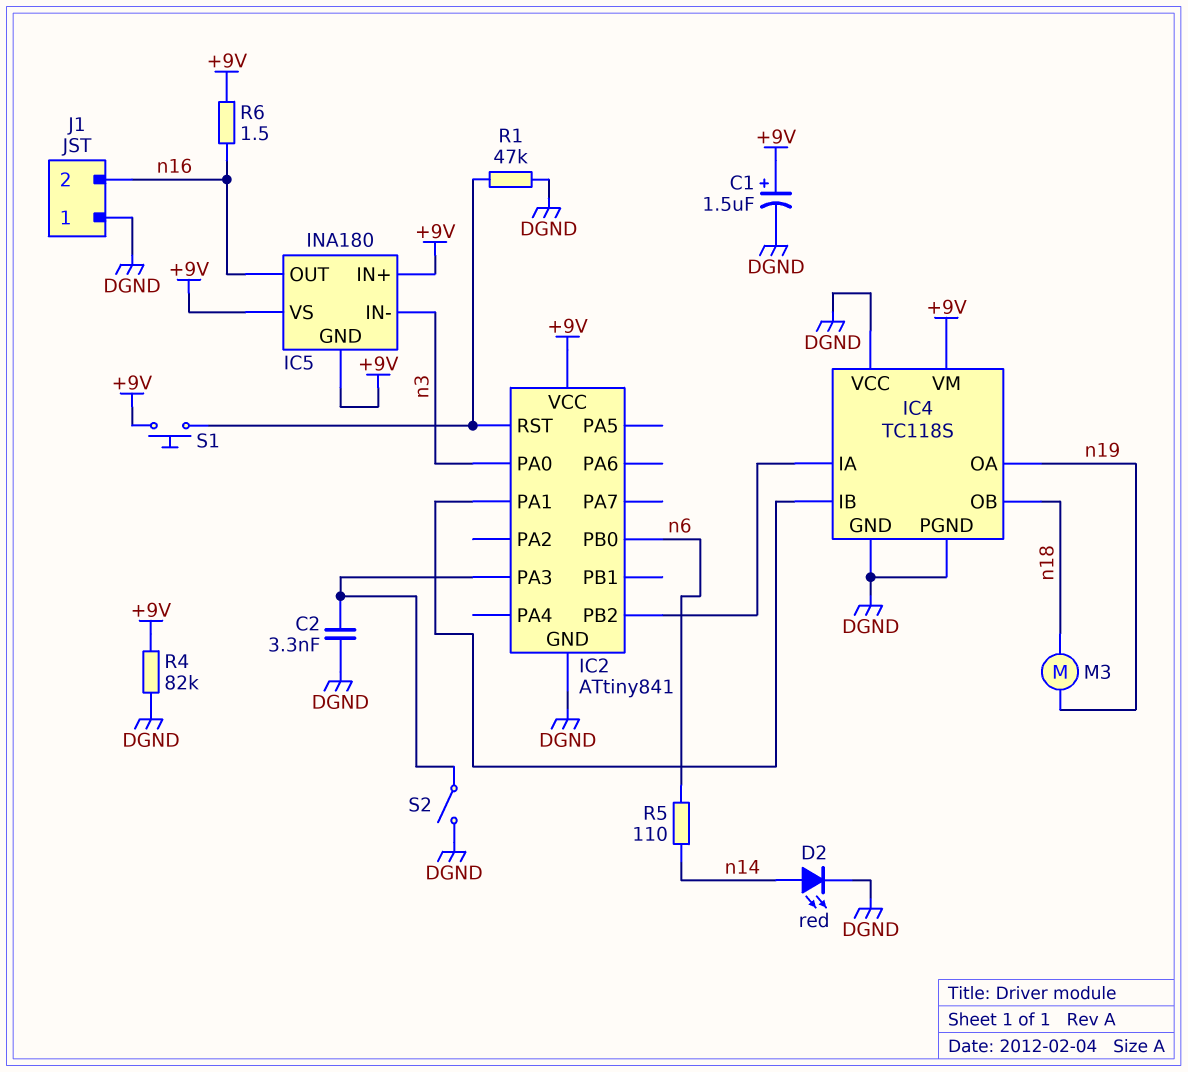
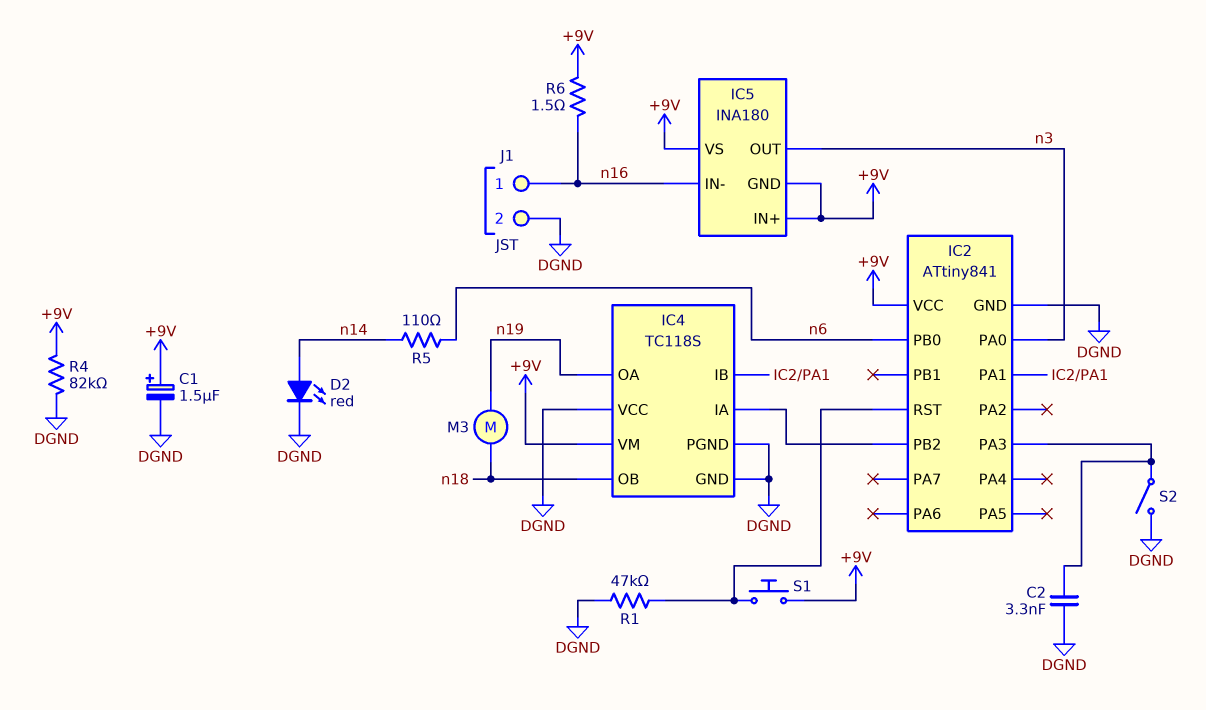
IC5 pin IN-: n3 -> n16
IC5 pin OUT: n16 -> n3
J1 pin 1: DGND -> n16
J1 pin 2: n16 -> DGND

